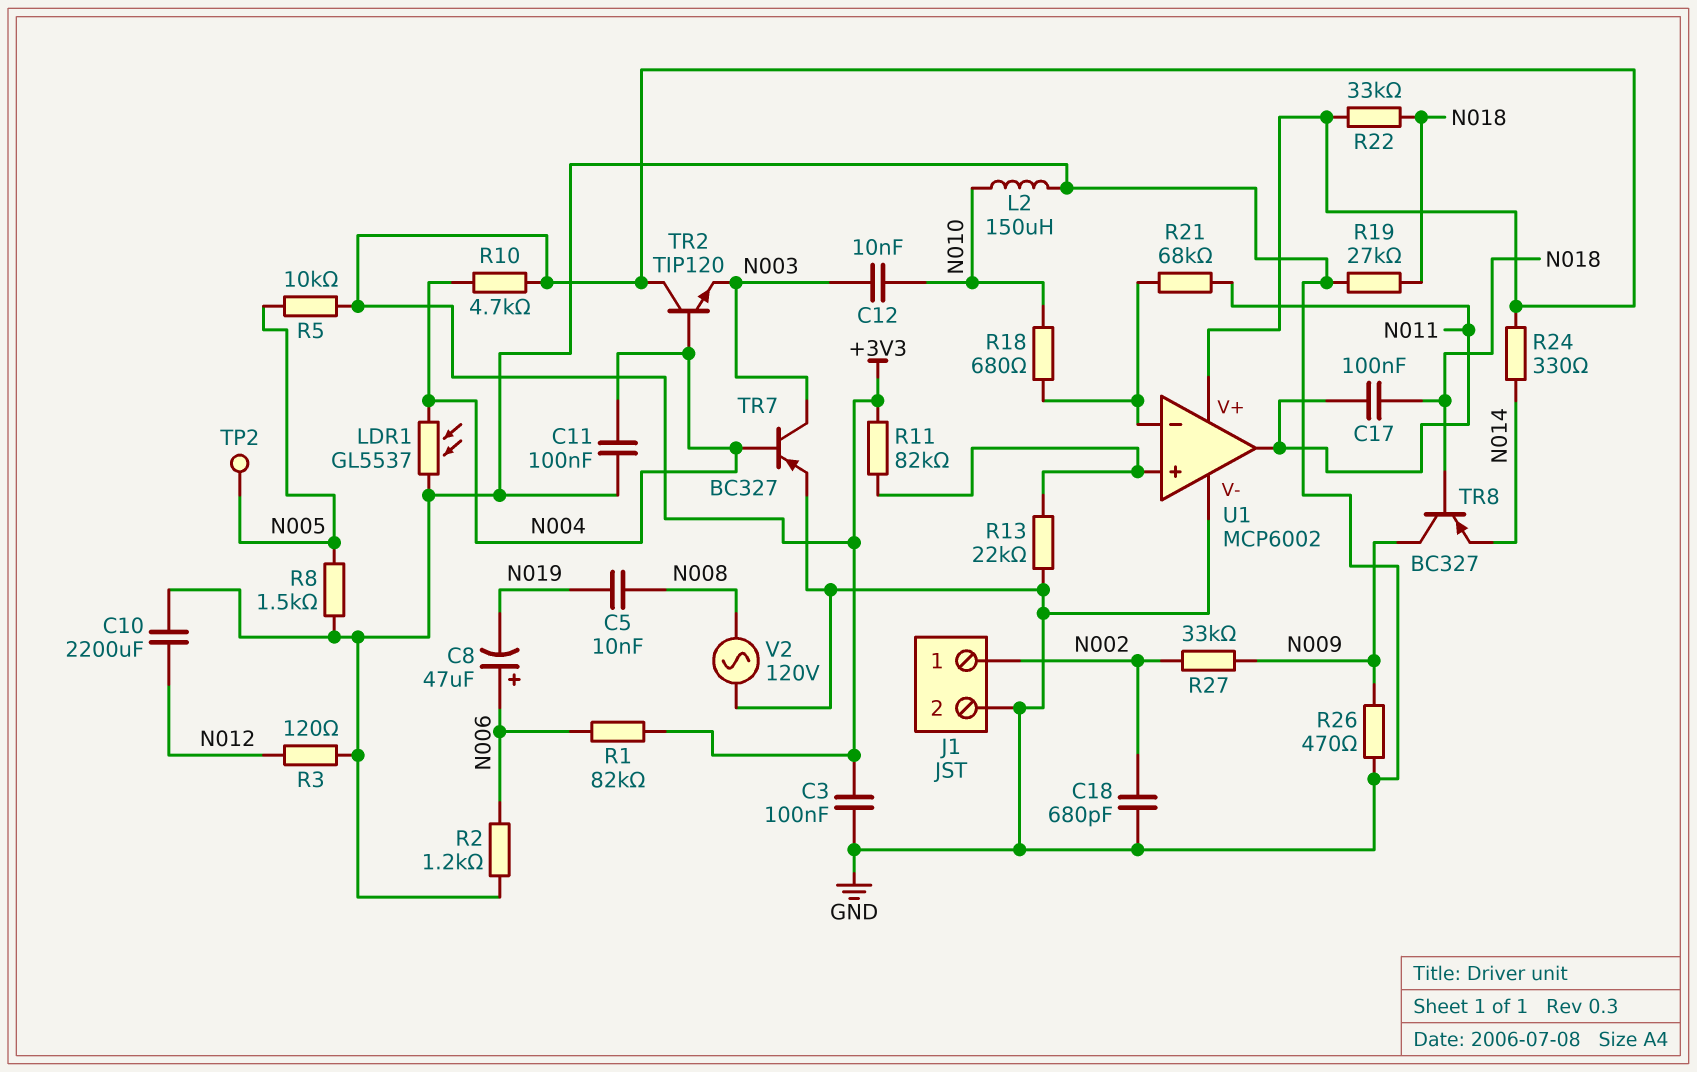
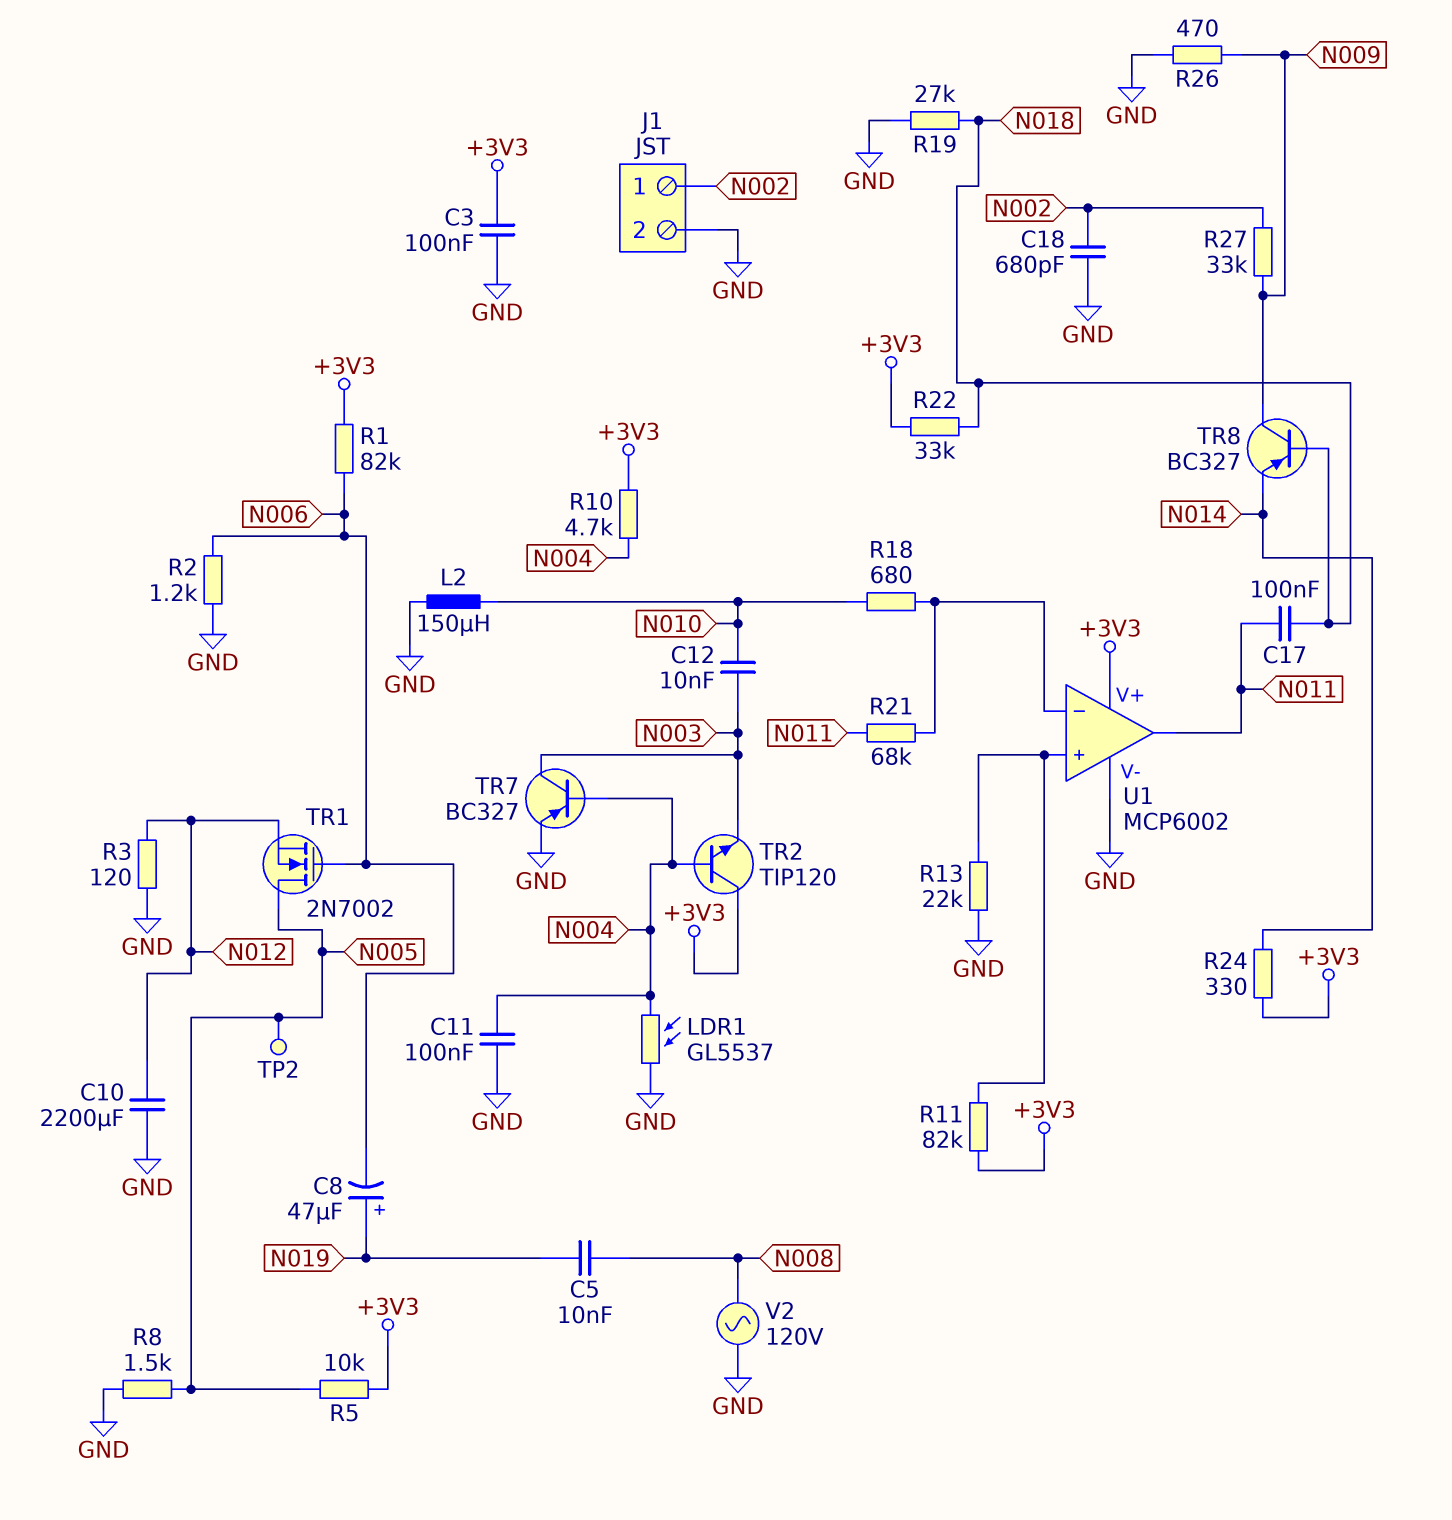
C8: 47uF (plus N006, minus N019) -> 47uF (plus N019, minus N006)
TR1: none -> NMOS 2N7002 (G N006, D N005, S N012)

